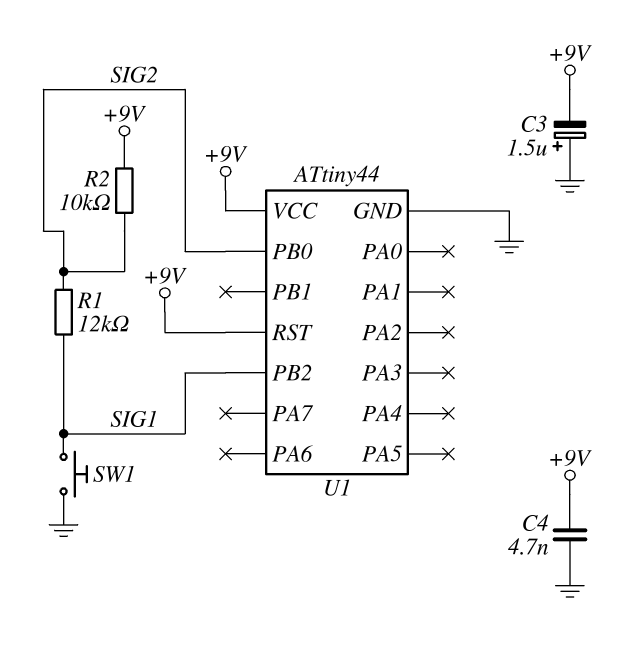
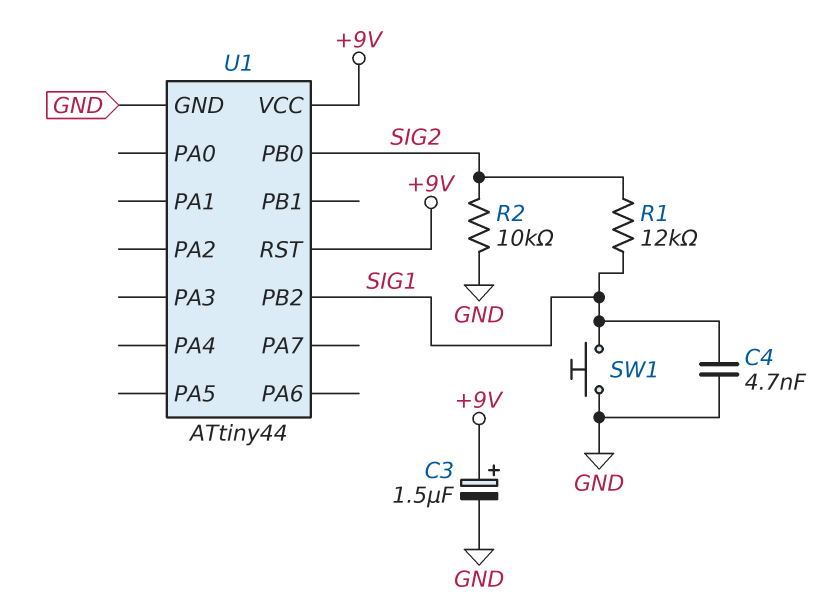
C3: 1.5uF (plus GND, minus +9V) -> 1.5uF (plus +9V, minus GND)
C4: 4.7nF (+9V, GND) -> 4.7nF (GND, SIG1)
R2: 10k (+9V, SIG2) -> 10k (GND, SIG2)

